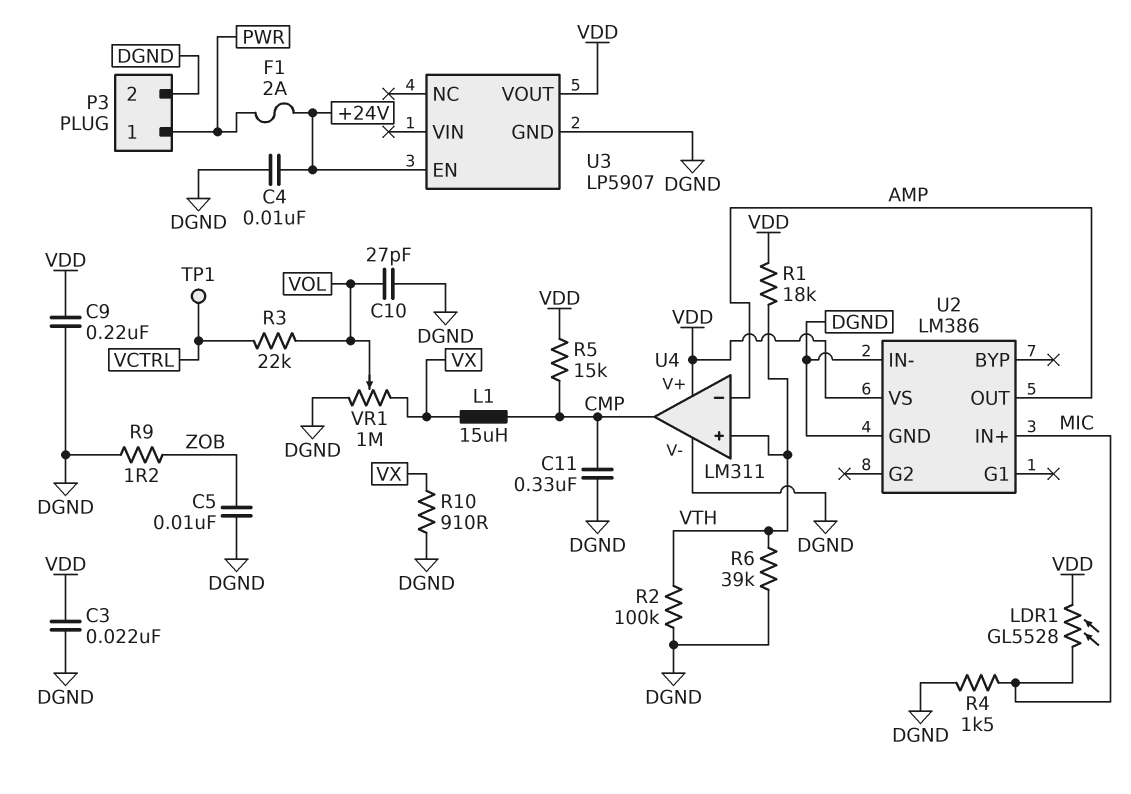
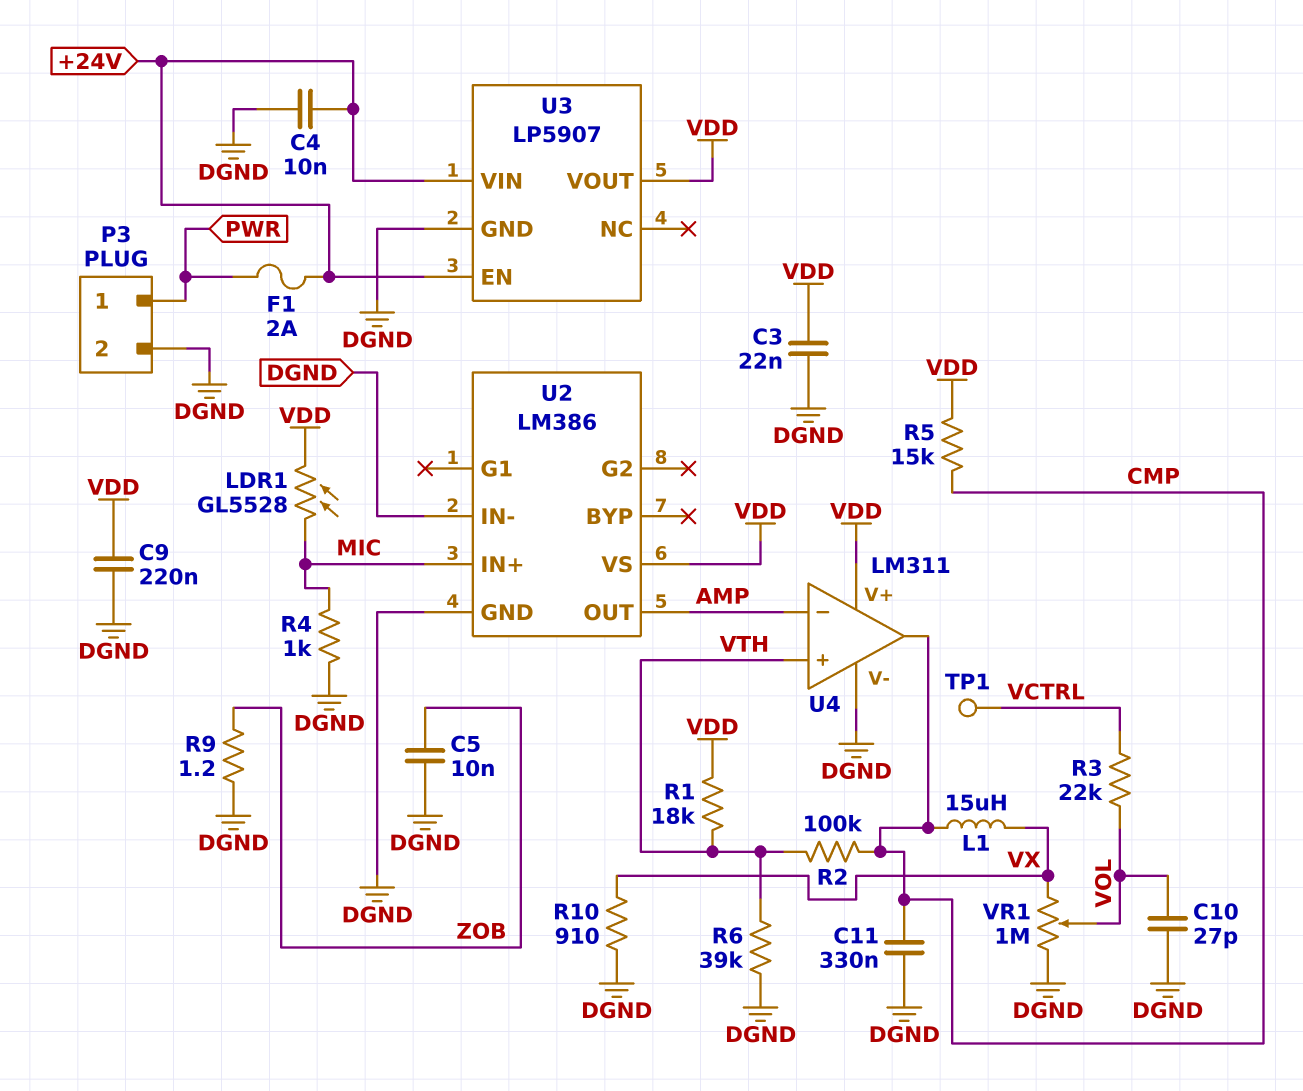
R2: 100k (DGND, VTH) -> 100k (CMP, VTH)
R4: 1.5k (DGND, MIC) -> 1k (DGND, MIC)
U3 pin VIN: none -> +24V

